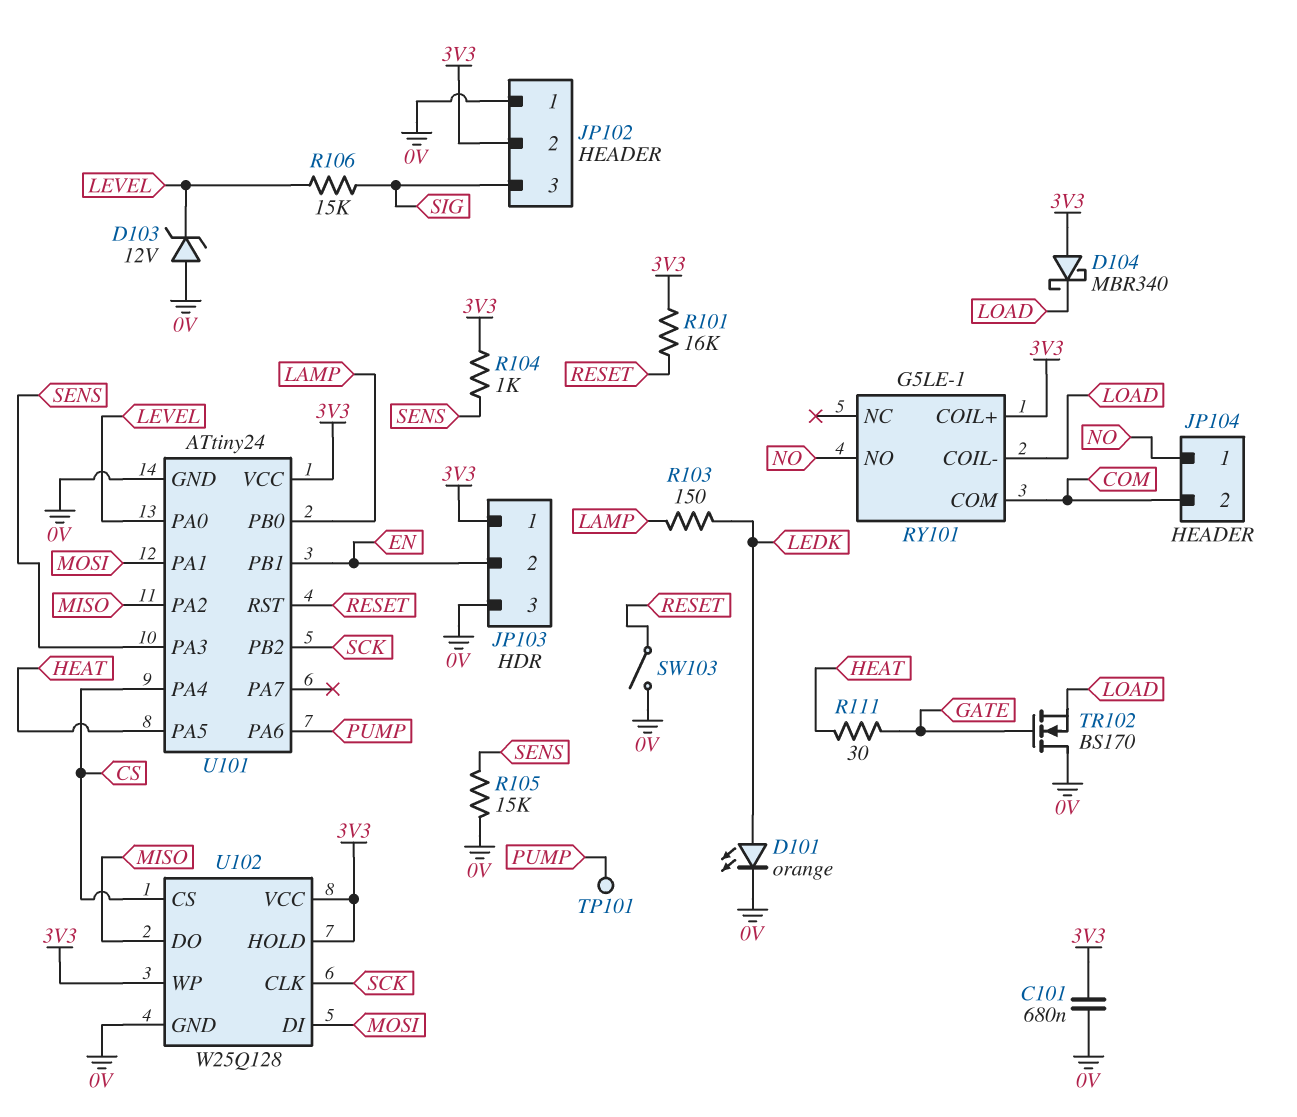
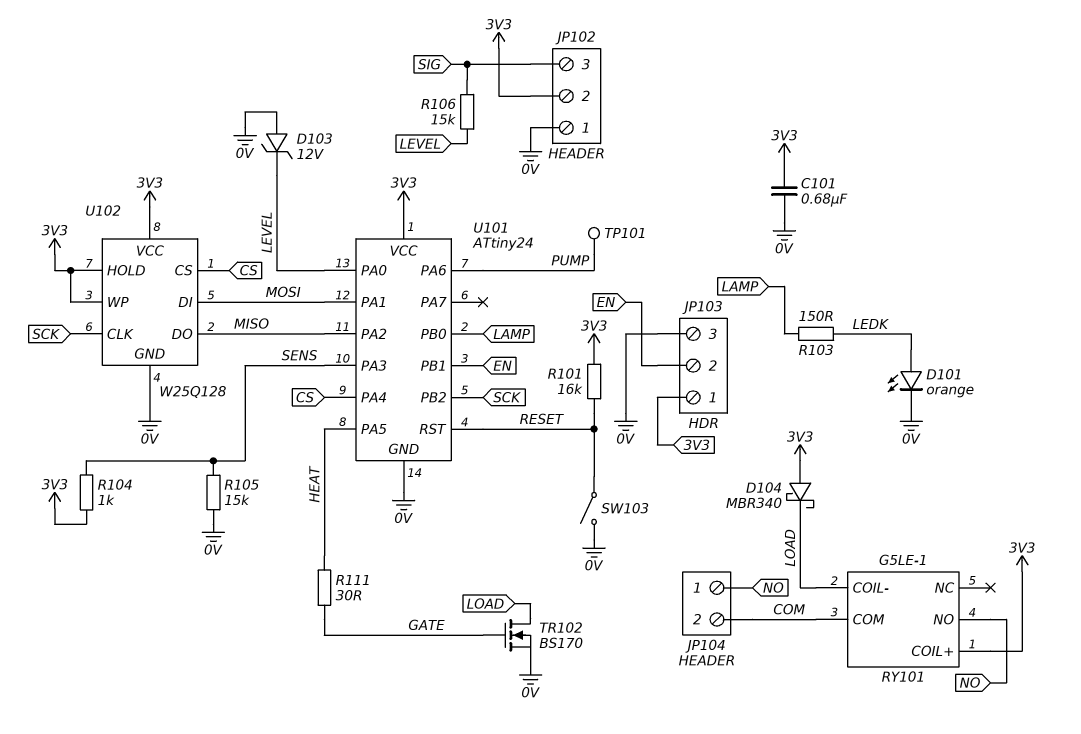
TR102: NMOS BS170 (G GATE, D 0V, S LOAD) -> NMOS BS170 (G GATE, D LOAD, S 0V)

